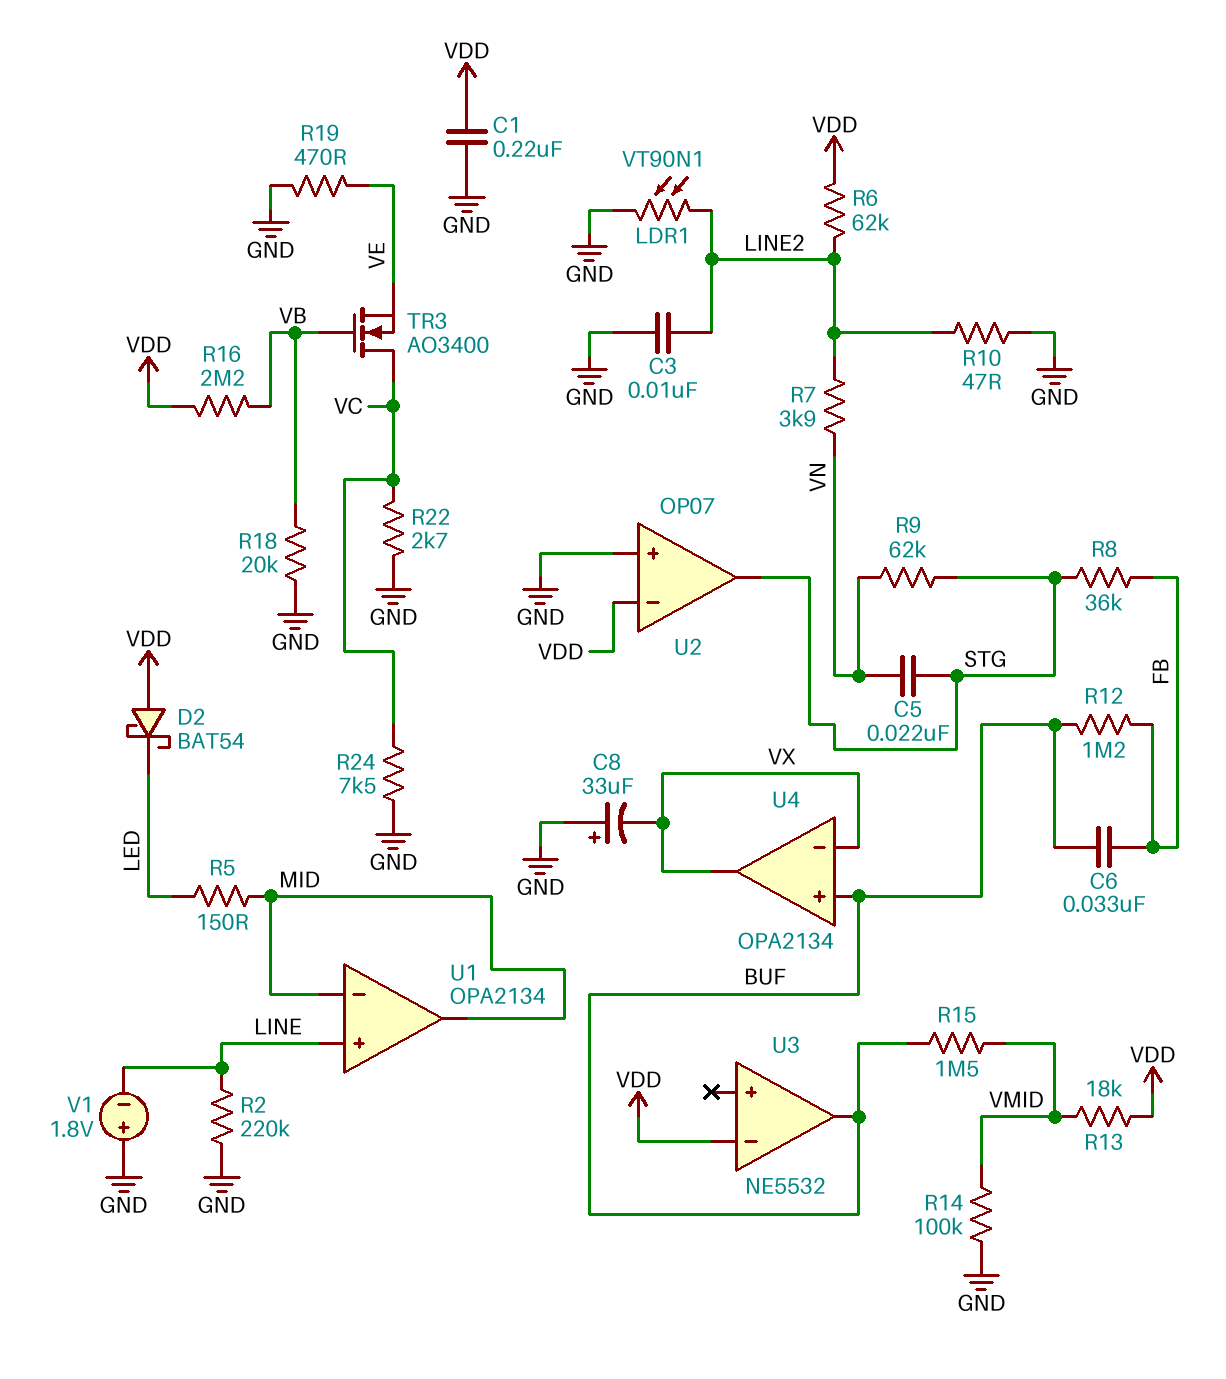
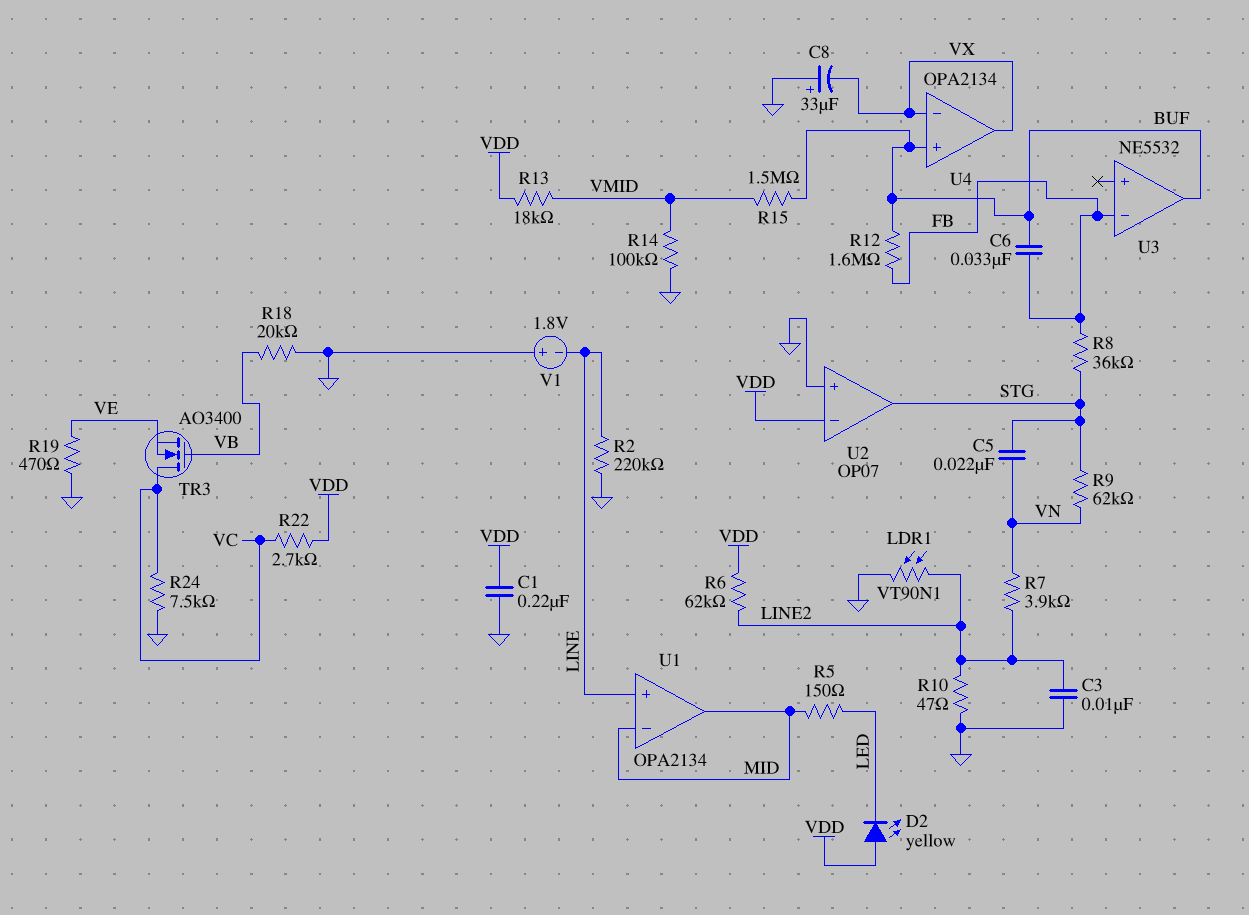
D2: schottky BAT54 (A VDD, K LED) -> LED yellow (A VDD, K LED)
R12: 1.2M (BUF, FB) -> 1.6M (BUF, FB)
R16: 2.2M (VB, VDD) -> none
R22: 2.7k (GND, VC) -> 2.7k (VC, VDD)
U3 pin in-: VDD -> FB

